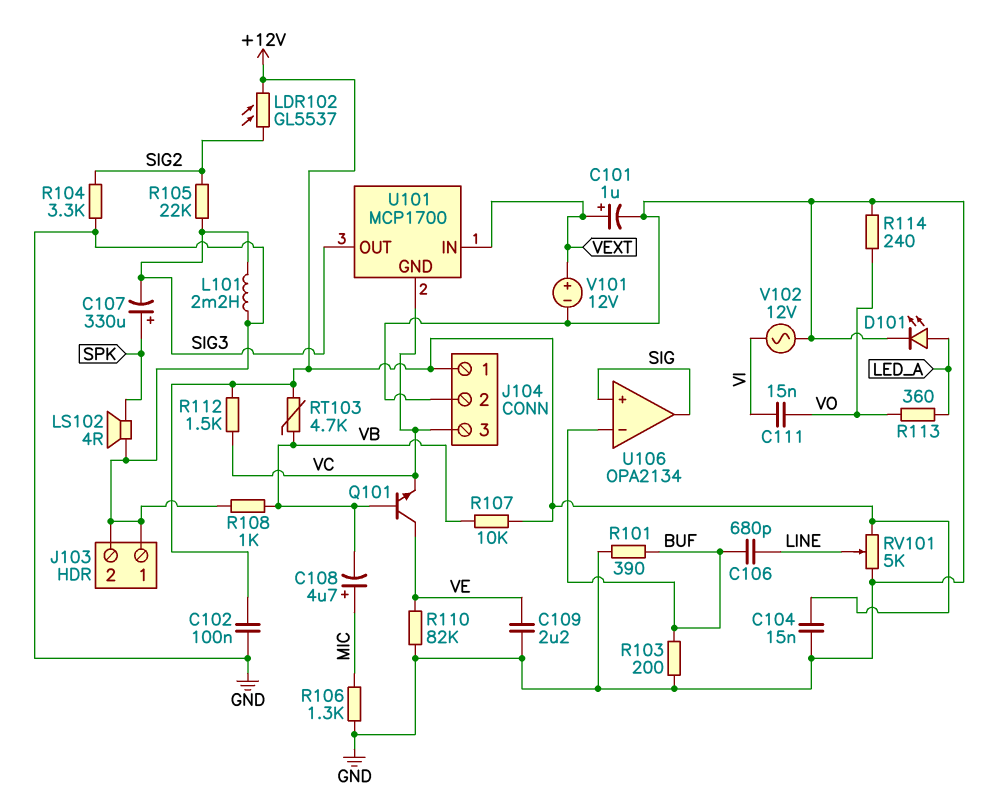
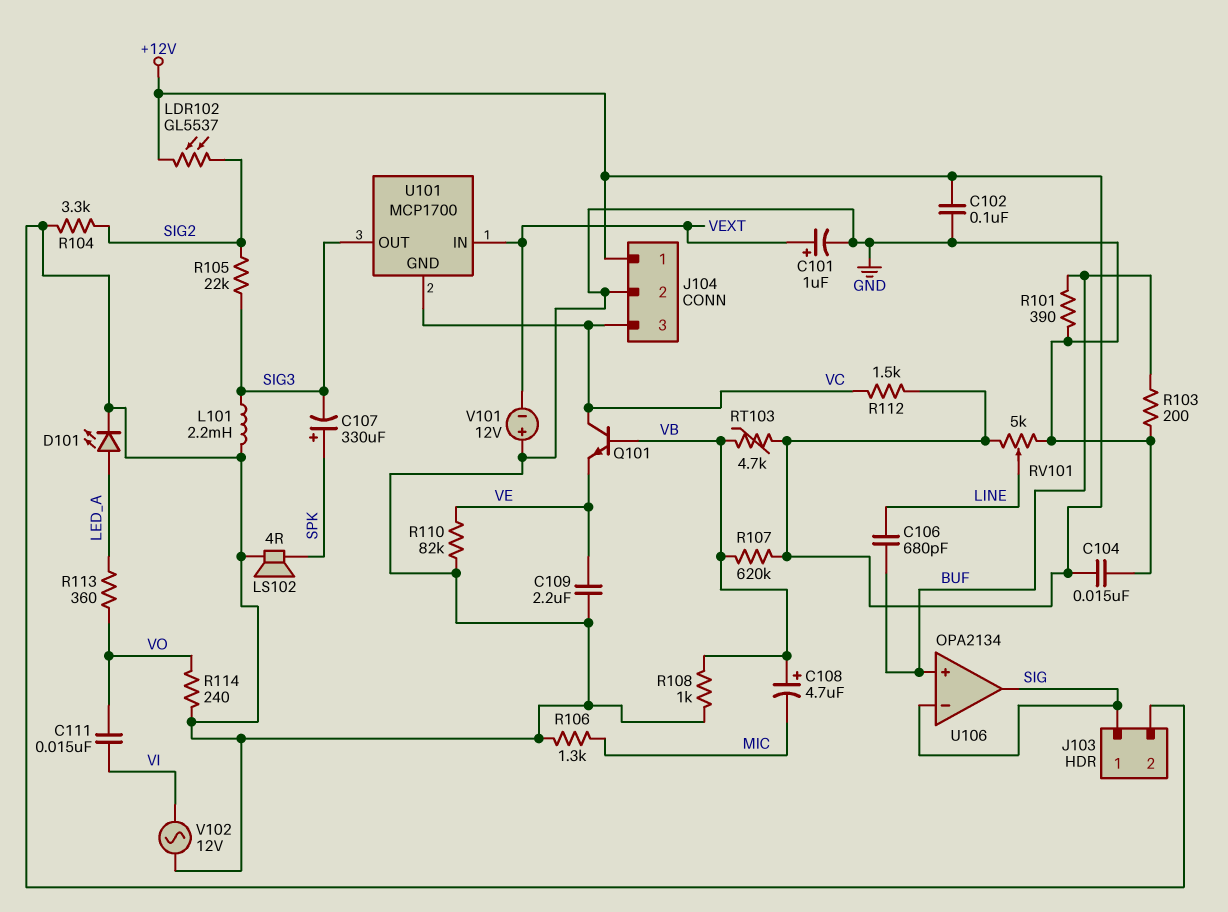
C108: 4.7uF (plus MIC, minus VB) -> 4.7uF (plus VB, minus MIC)
J103 pin 1: GND -> SIG
Q101: NPN (B VB, C VE, E VC) -> NPN (B VB, C VC, E VE)
R107: 10k (+12V, VB) -> 620k (+12V, VB)
U106 pin in+: SIG -> BUF
U106 pin in-: BUF -> SIG
V101: 12V (plus VEXT, minus GND) -> 12V (plus GND, minus VEXT)

